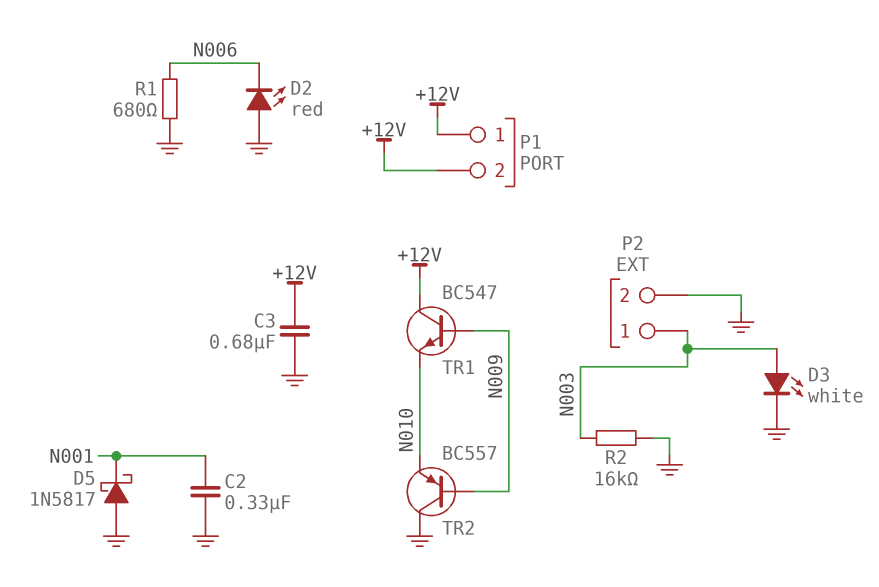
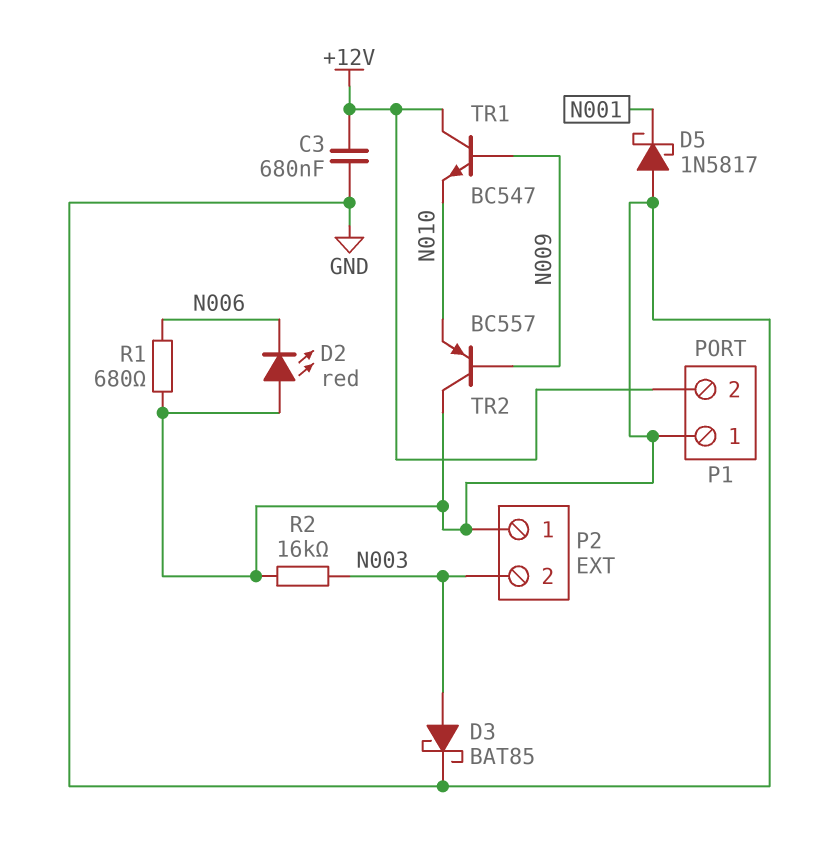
C2: 330nF (GND, N001) -> none
D3: LED white (A N003, K GND) -> schottky BAT85 (A N003, K GND)
P1 pin 1: +12V -> GND
P2 pin 1: N003 -> GND
P2 pin 2: GND -> N003

